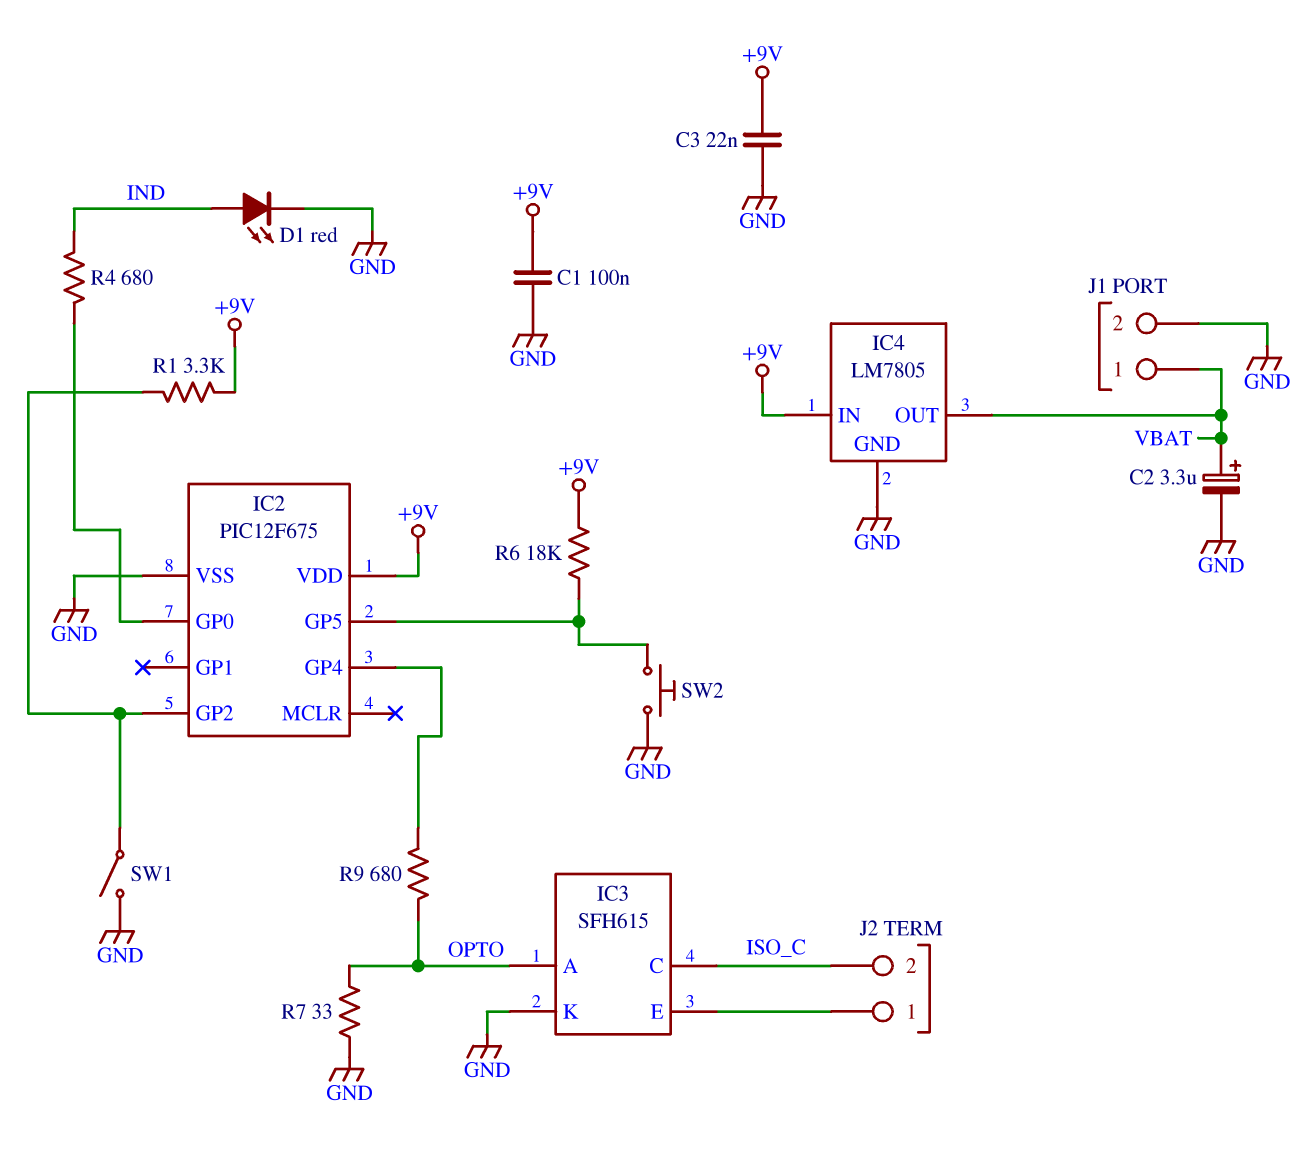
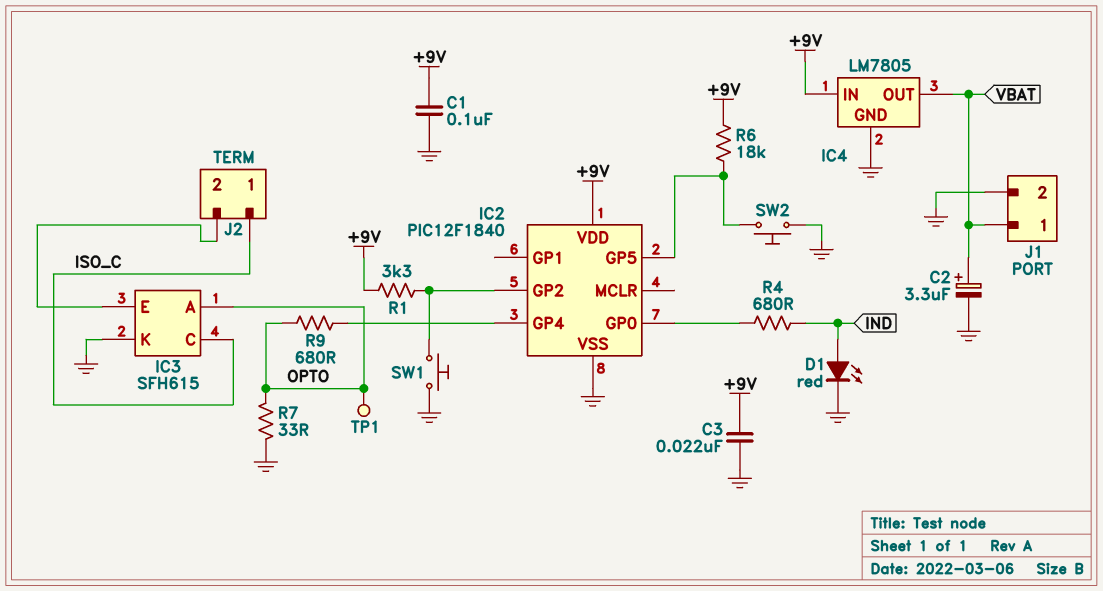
IC2: PIC12F675 -> PIC12F1840
J2 pin 1: IC3/E -> ISO_C
J2 pin 2: ISO_C -> IC3/E
SW1: switch (GND, IC2/GP2) -> button (GND, IC2/GP2)
TP1: none -> test point (OPTO)

